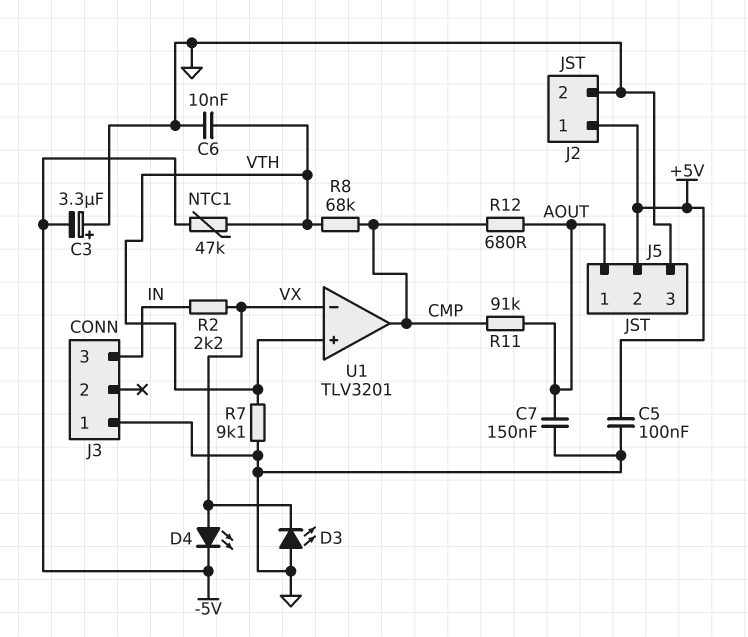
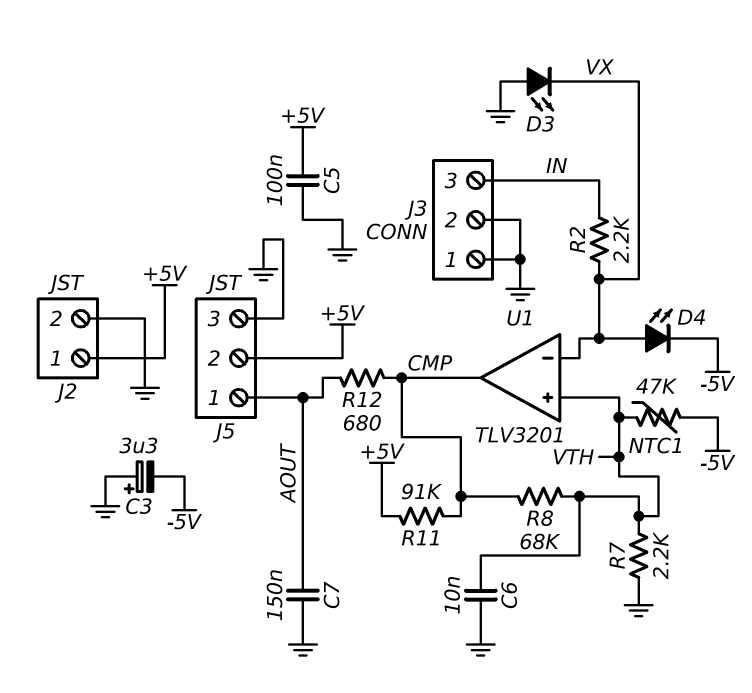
J3 pin 2: none -> GND
R7: 9.1k (GND, VTH) -> 2.2k (GND, VTH)
R11: 91k (AOUT, CMP) -> 91k (+5V, CMP)

